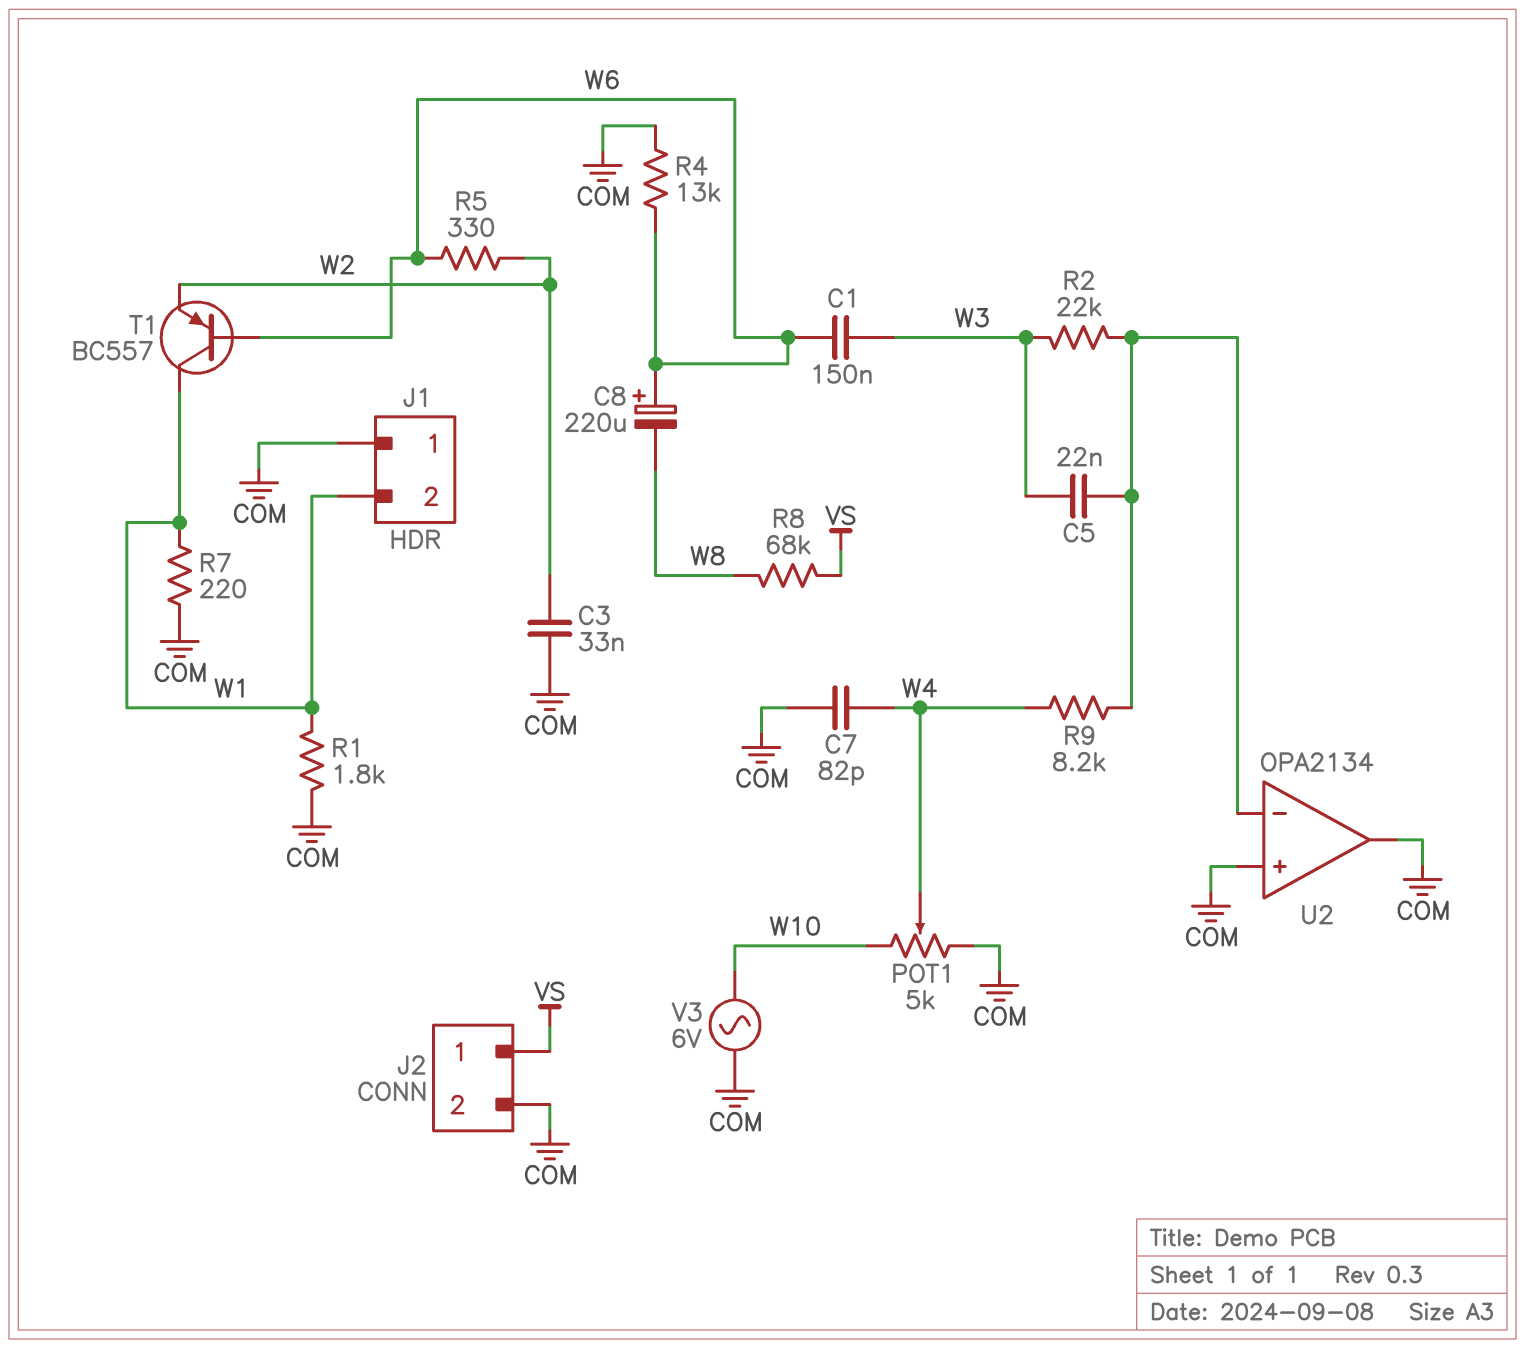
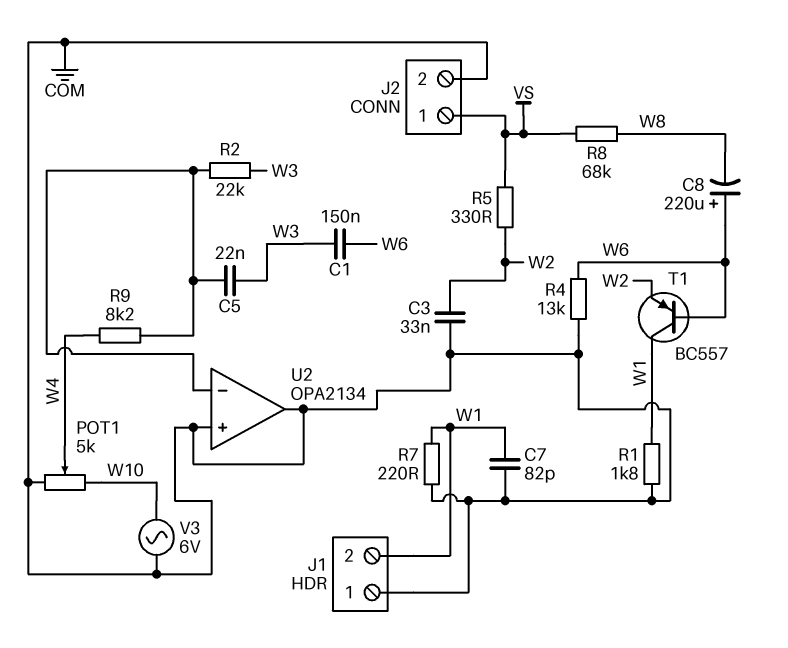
C7: 82pF (COM, W4) -> 82pF (COM, W1)
R5: 330 (W2, W6) -> 330 (VS, W2)

